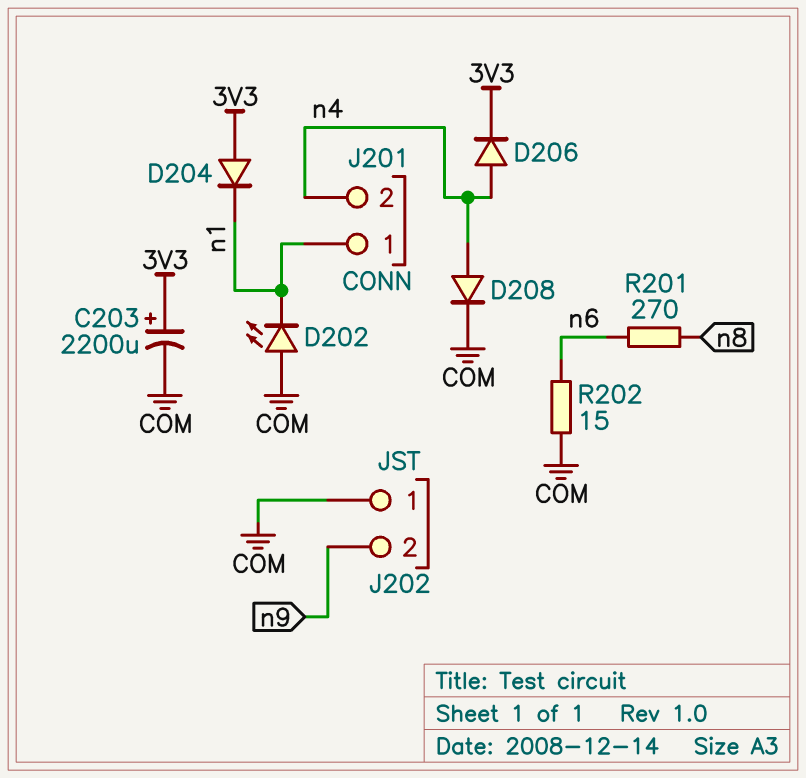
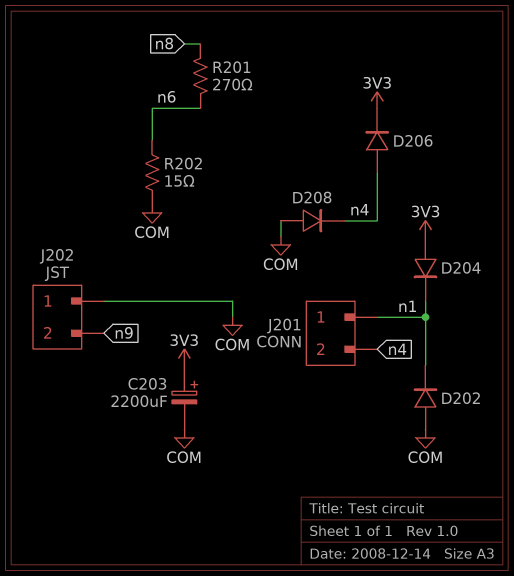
D202: LED (A COM, K n1) -> diode (A COM, K n1)
D208: diode (A n4, K COM) -> diode (A COM, K n4)

